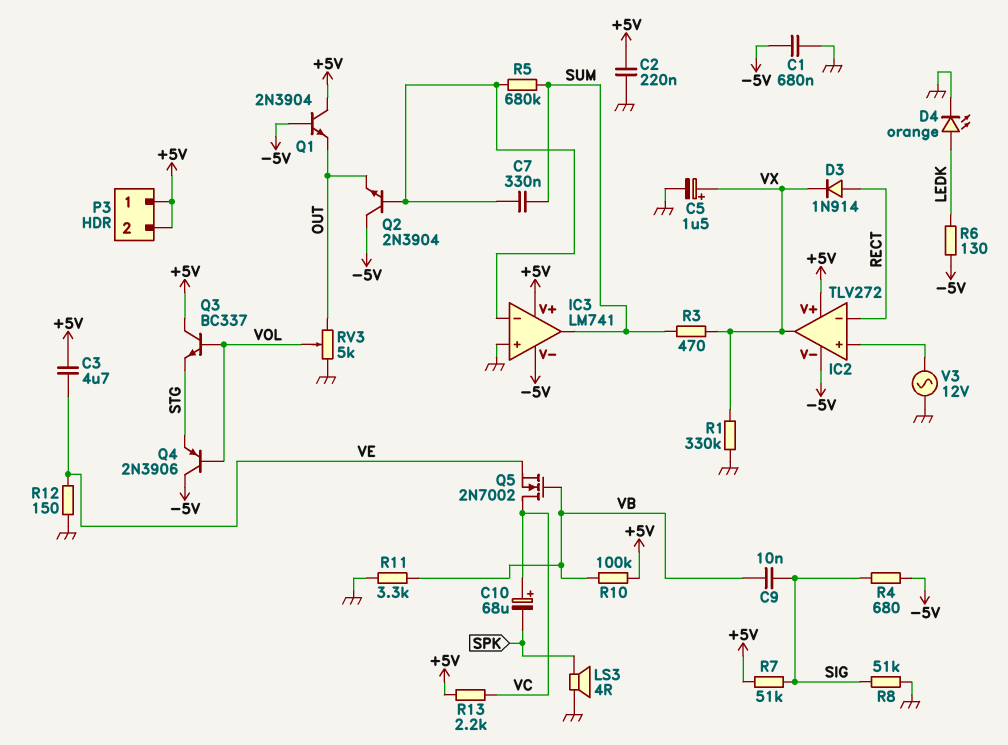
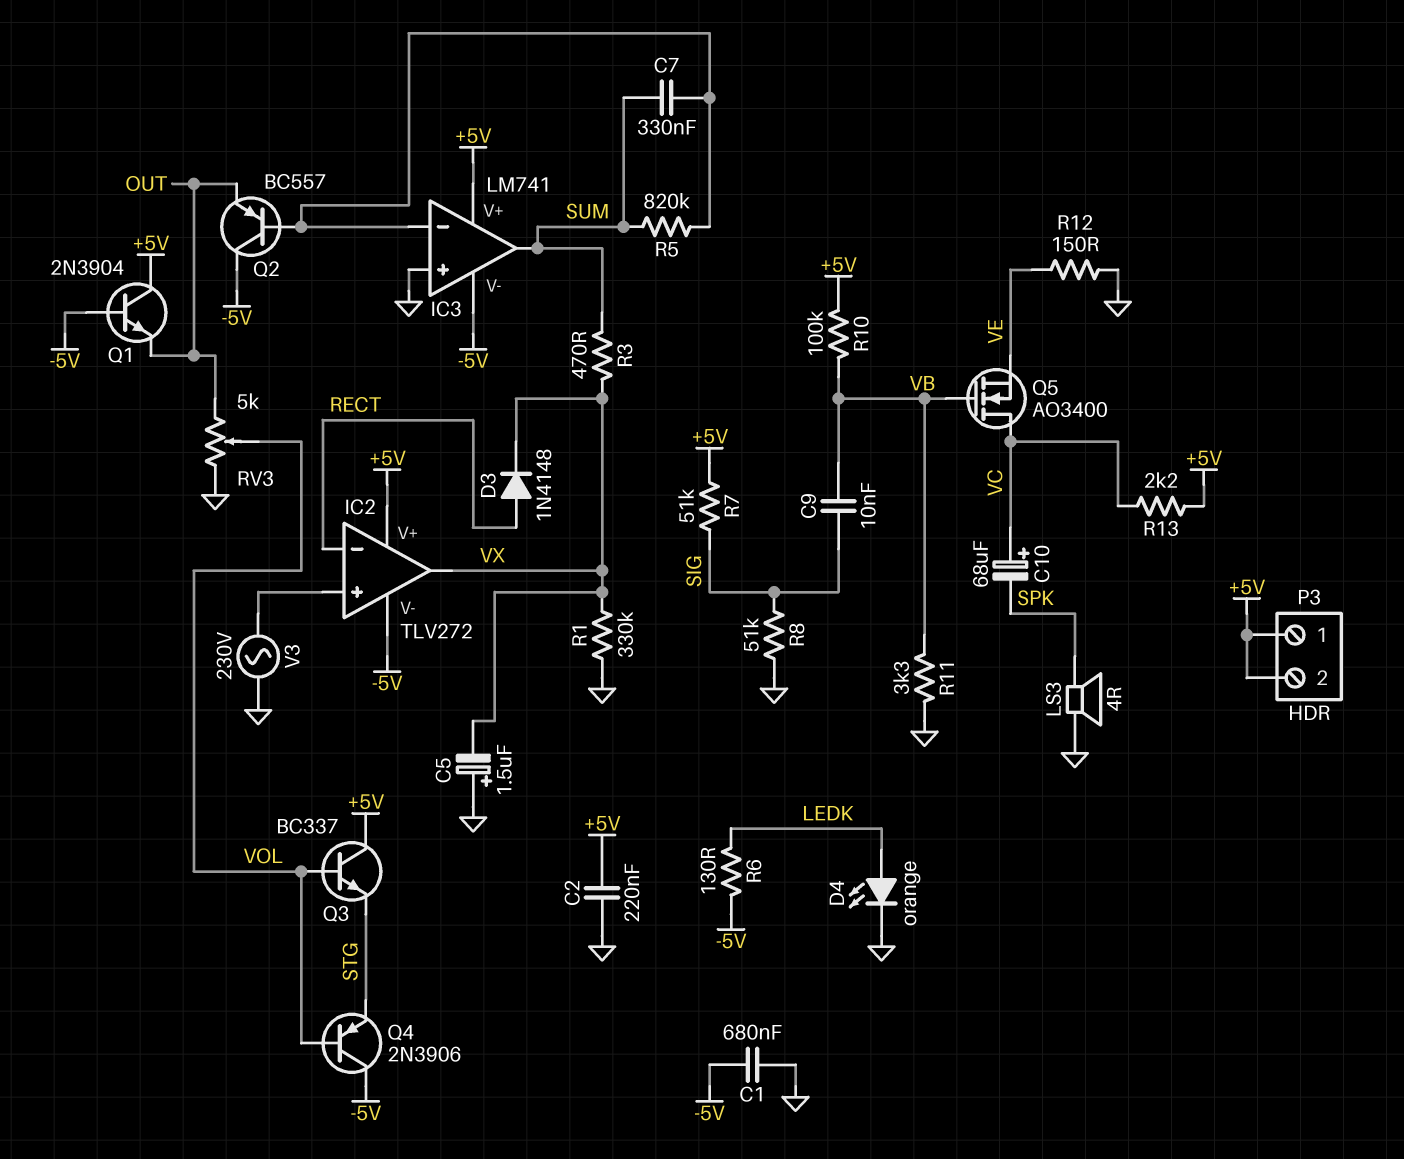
C3: 4.7uF (+5V, VE) -> none
C5: 1.5uF (plus VX, minus GND) -> 1.5uF (plus GND, minus VX)
D3: diode 1N914 (A RECT, K VX) -> diode 1N4148 (A RECT, K VX)
Q2: NPN 2N3904 (B IC3/in-, C -5V, E OUT) -> PNP BC557 (B IC3/in-, C -5V, E OUT)
Q5: NMOS 2N7002 (G VB, D VC, S VE) -> NMOS AO3400 (G VB, D VC, S VE)
R4: 680 (-5V, SIG) -> none
R5: 680k (IC3/in-, SUM) -> 820k (IC3/in-, SUM)
V3: AC 12V (GND, IC2/in+) -> AC 230V (GND, IC2/in+)

